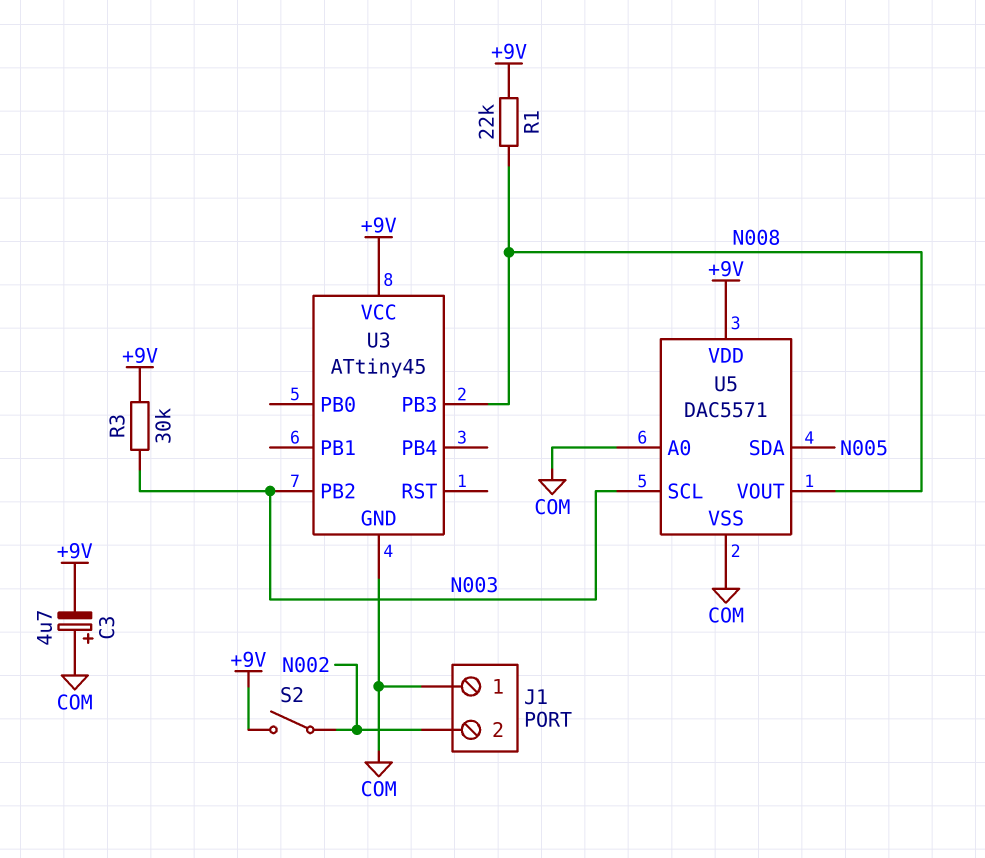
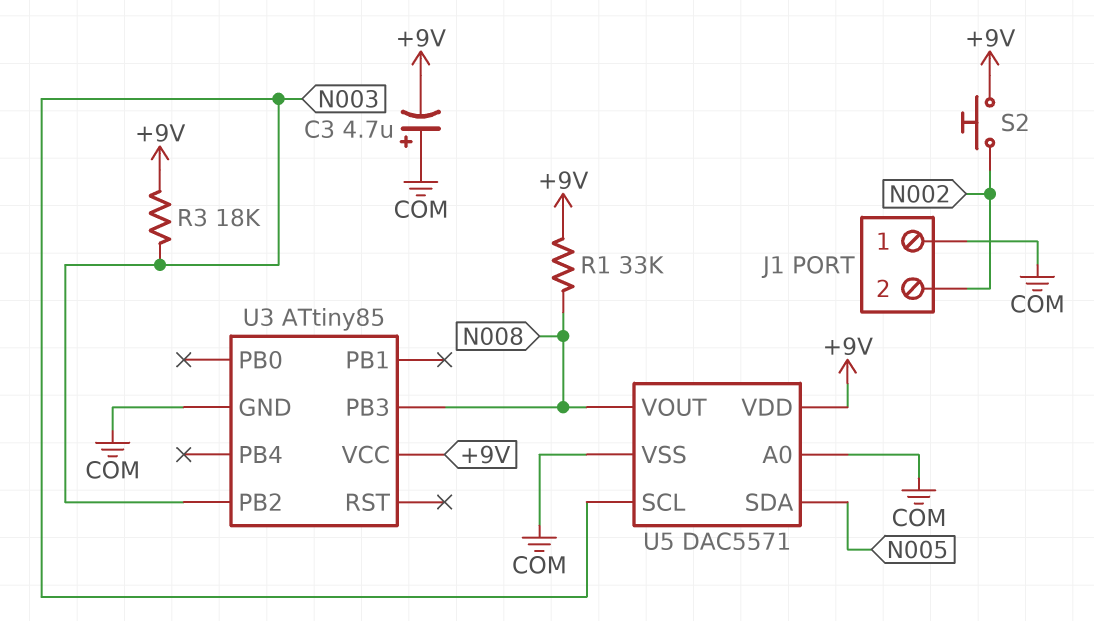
R1: 22k (+9V, N008) -> 33k (+9V, N008)
R3: 30k (+9V, N003) -> 18k (+9V, N003)
S2: switch (+9V, N002) -> button (+9V, N002)
U3: ATtiny45 -> ATtiny85

